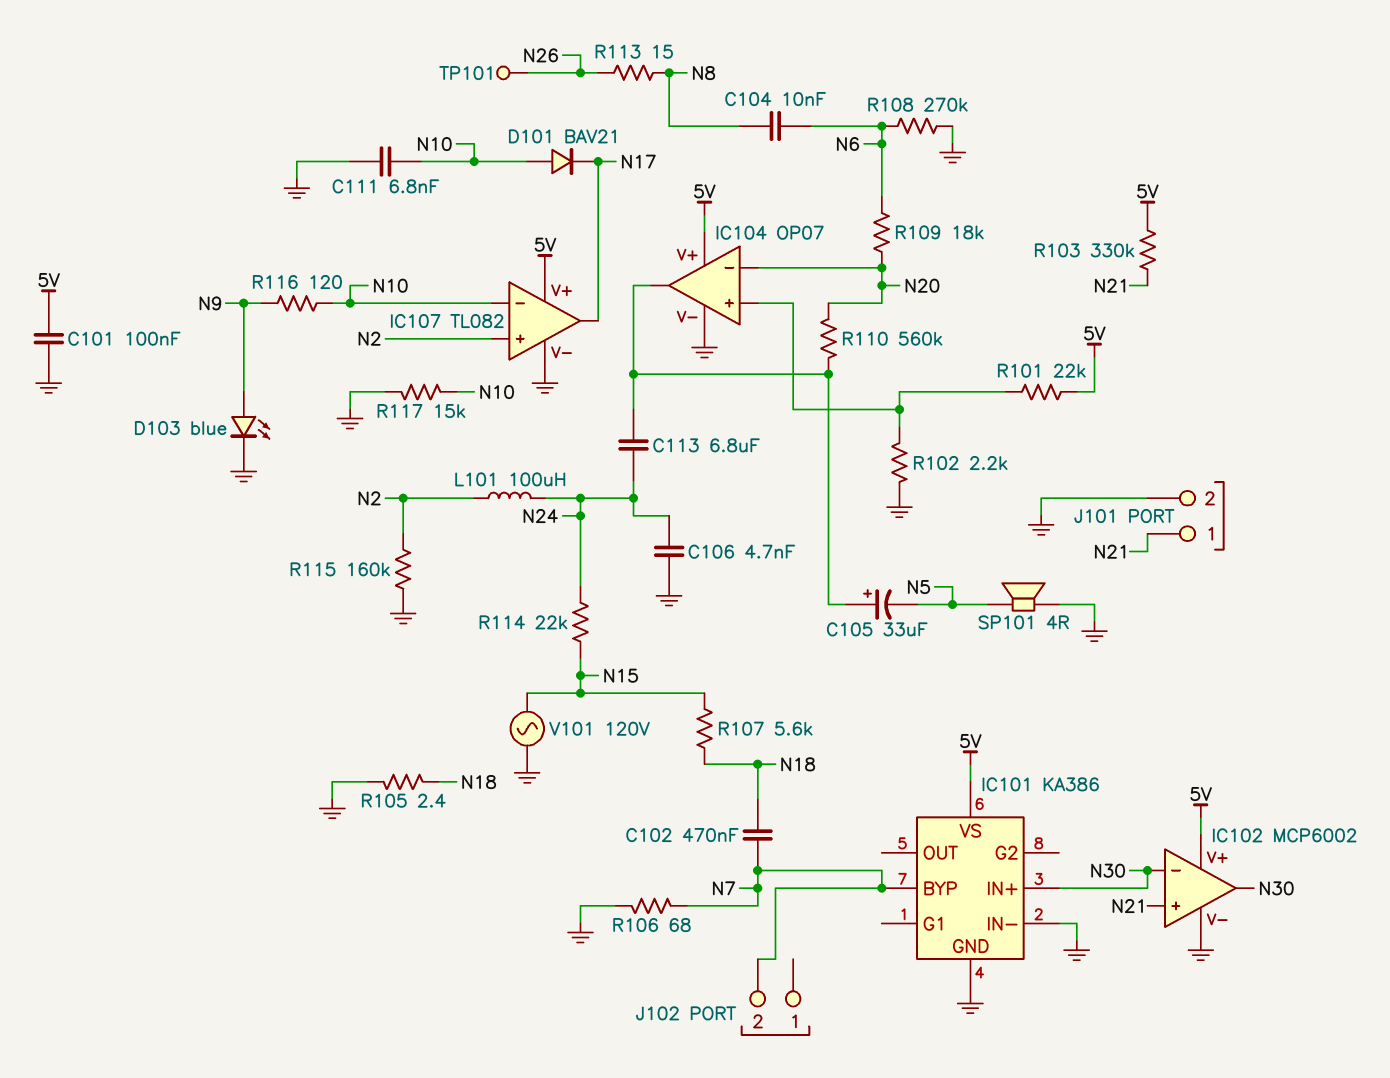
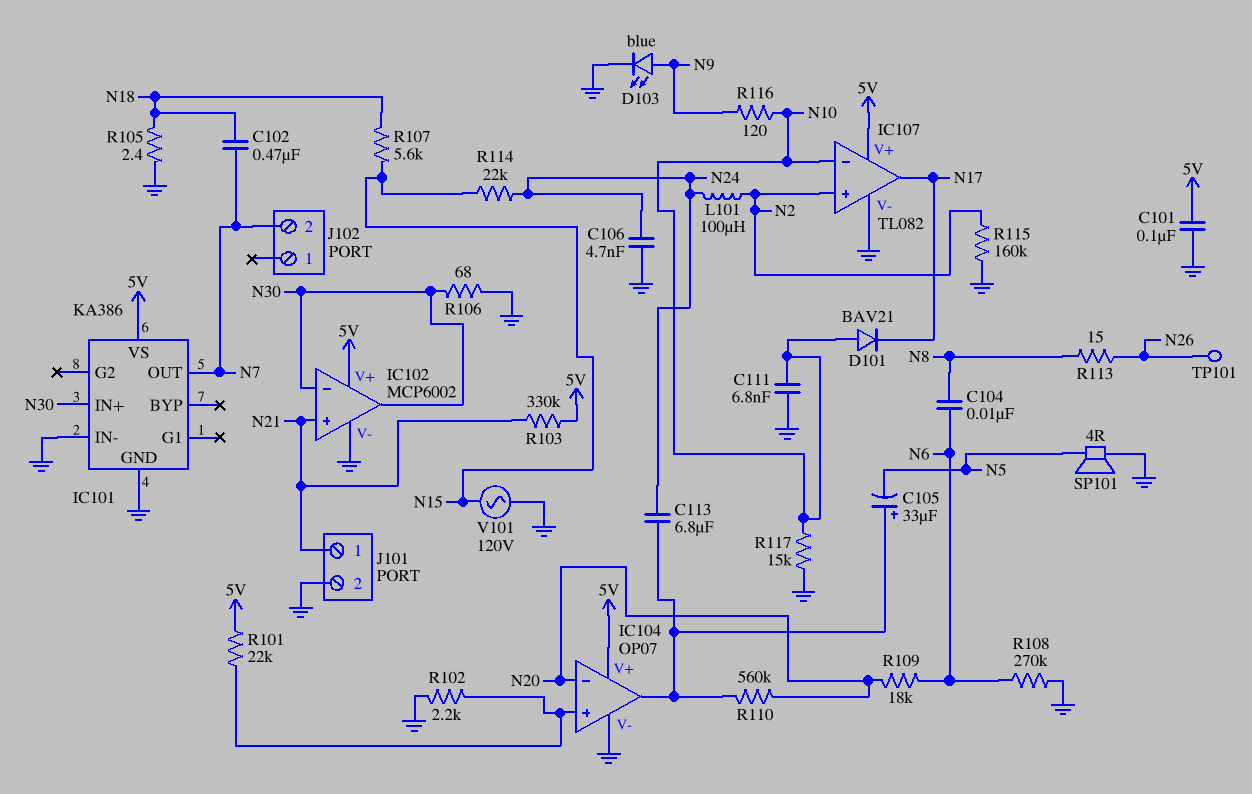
IC101 pin BYP: N7 -> none
IC101 pin OUT: none -> N7
R106: 68 (GND, N7) -> 68 (GND, N30)

